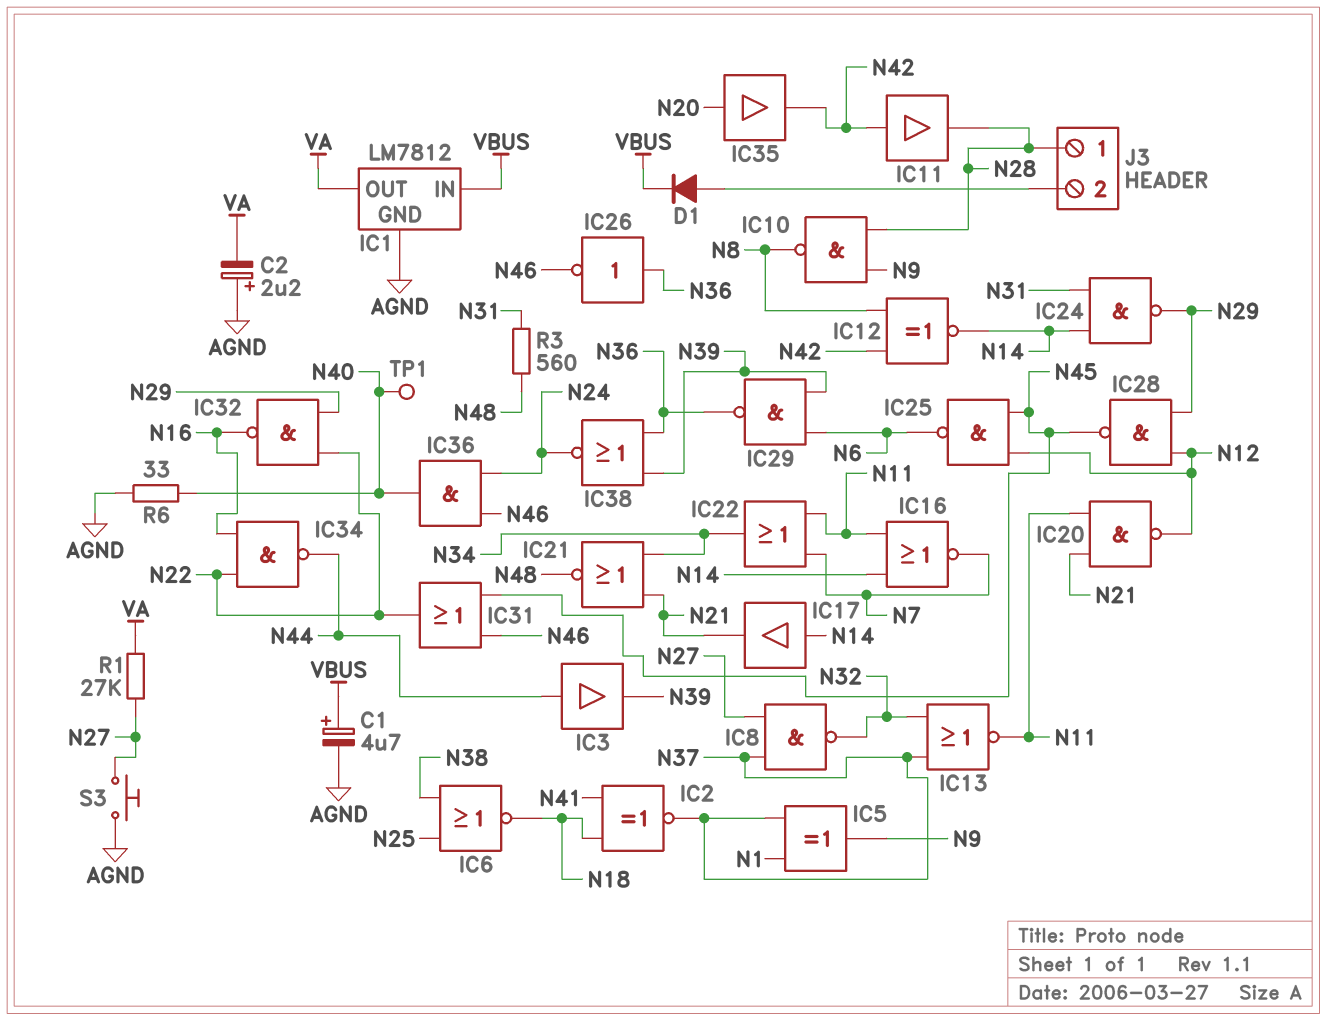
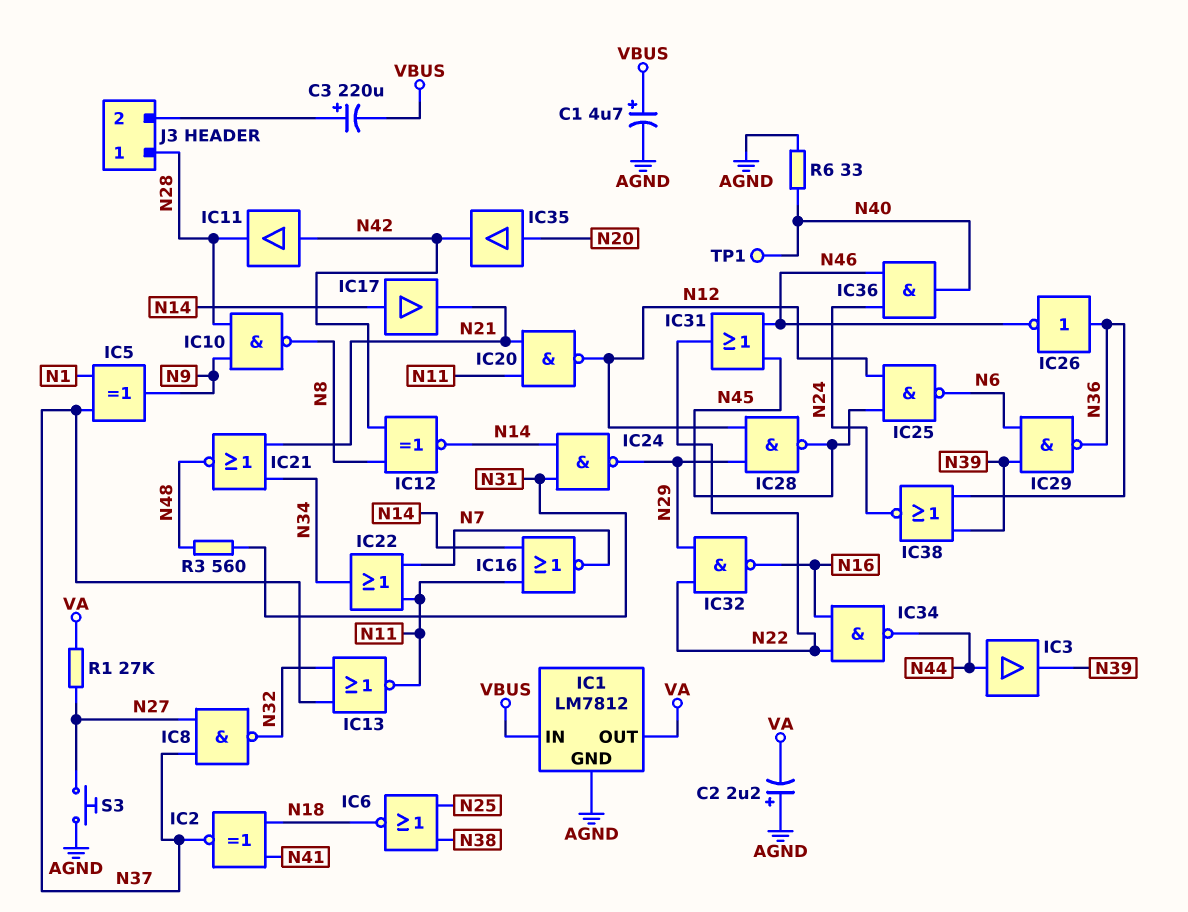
C3: none -> 220uF (plus J3/2, minus VBUS)
D1: diode (A J3/2, K VBUS) -> none

